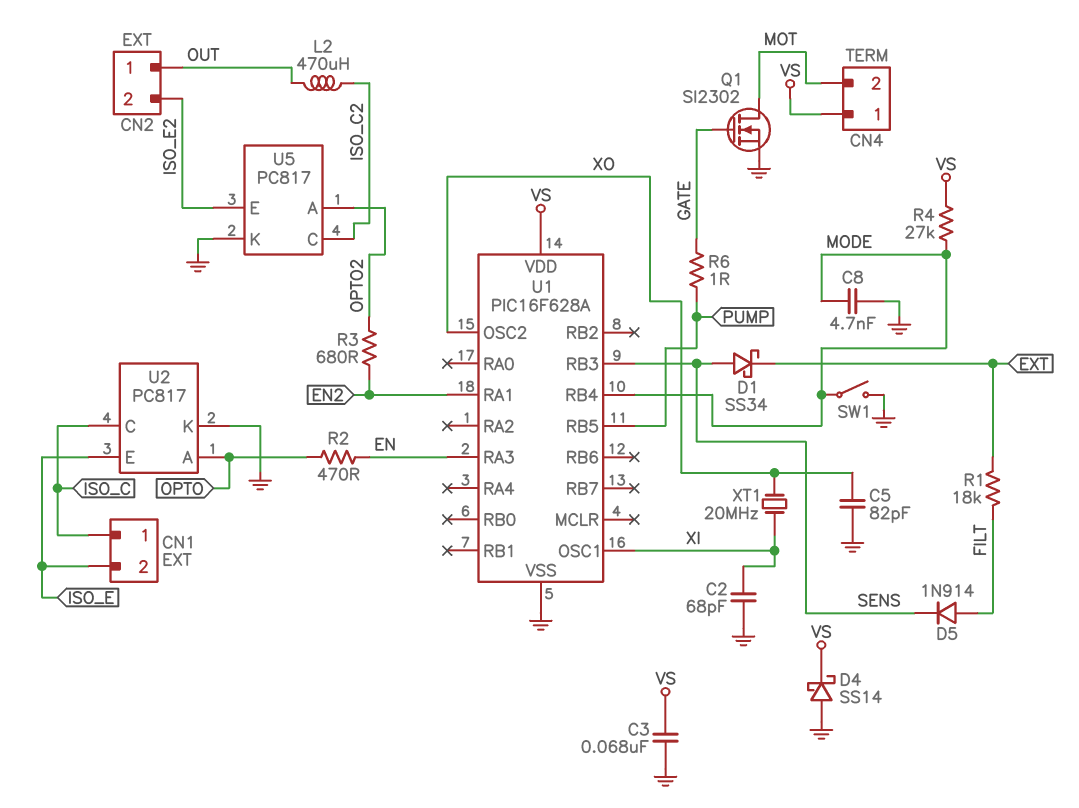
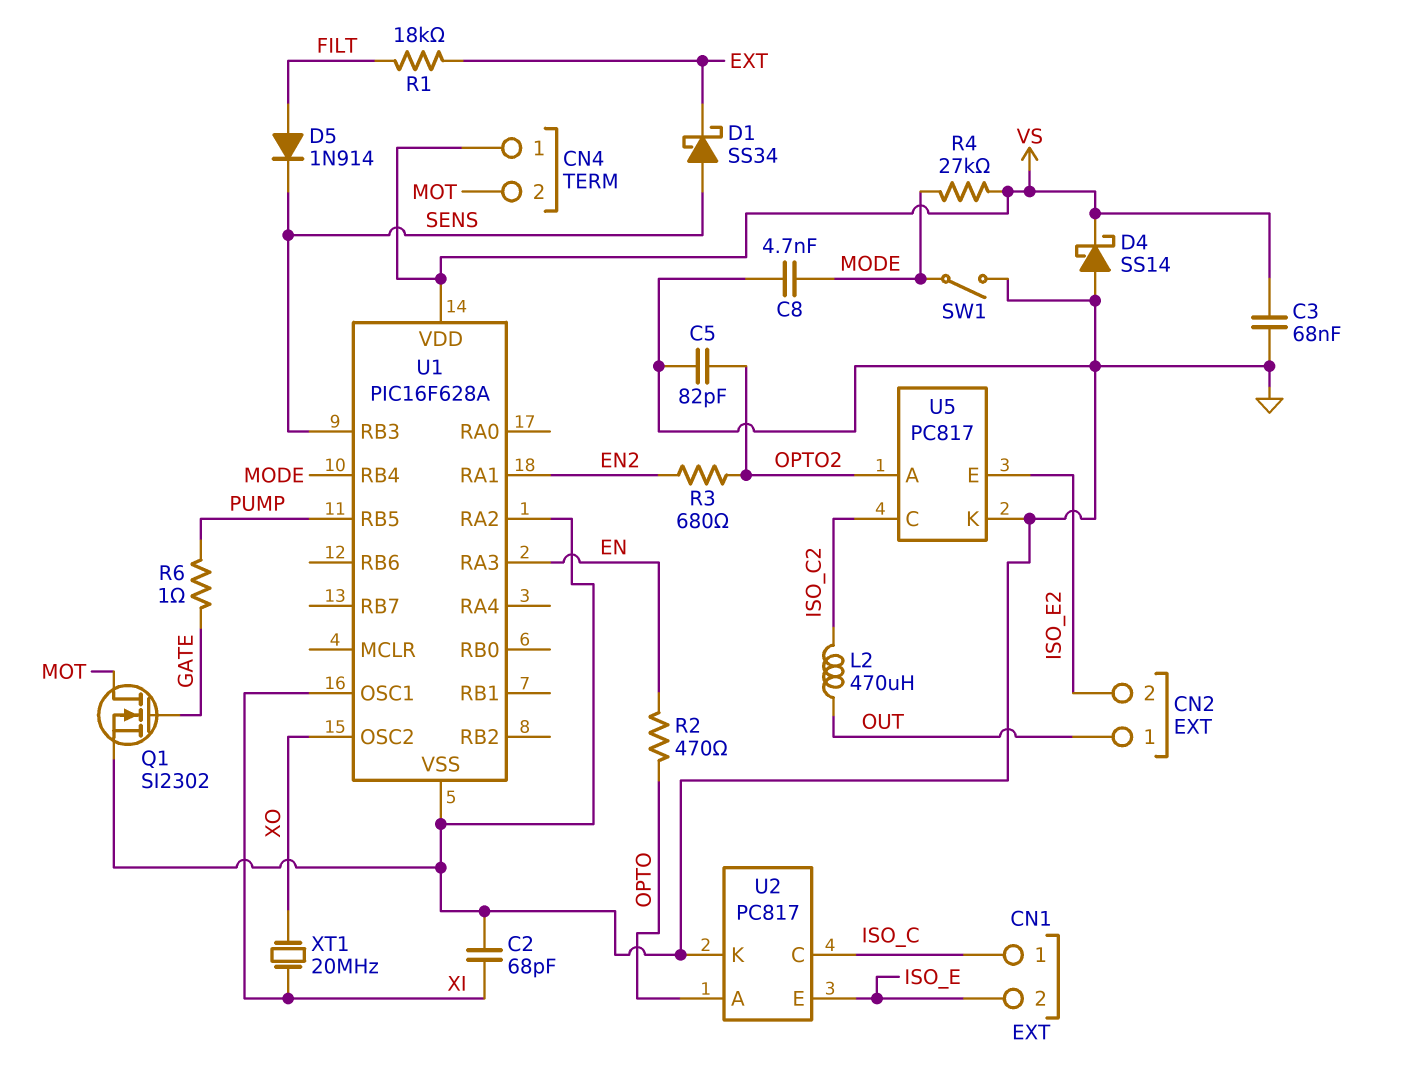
C5: 82pF (GND, XO) -> 82pF (GND, OPTO2)
U1 pin RA2: none -> GND

